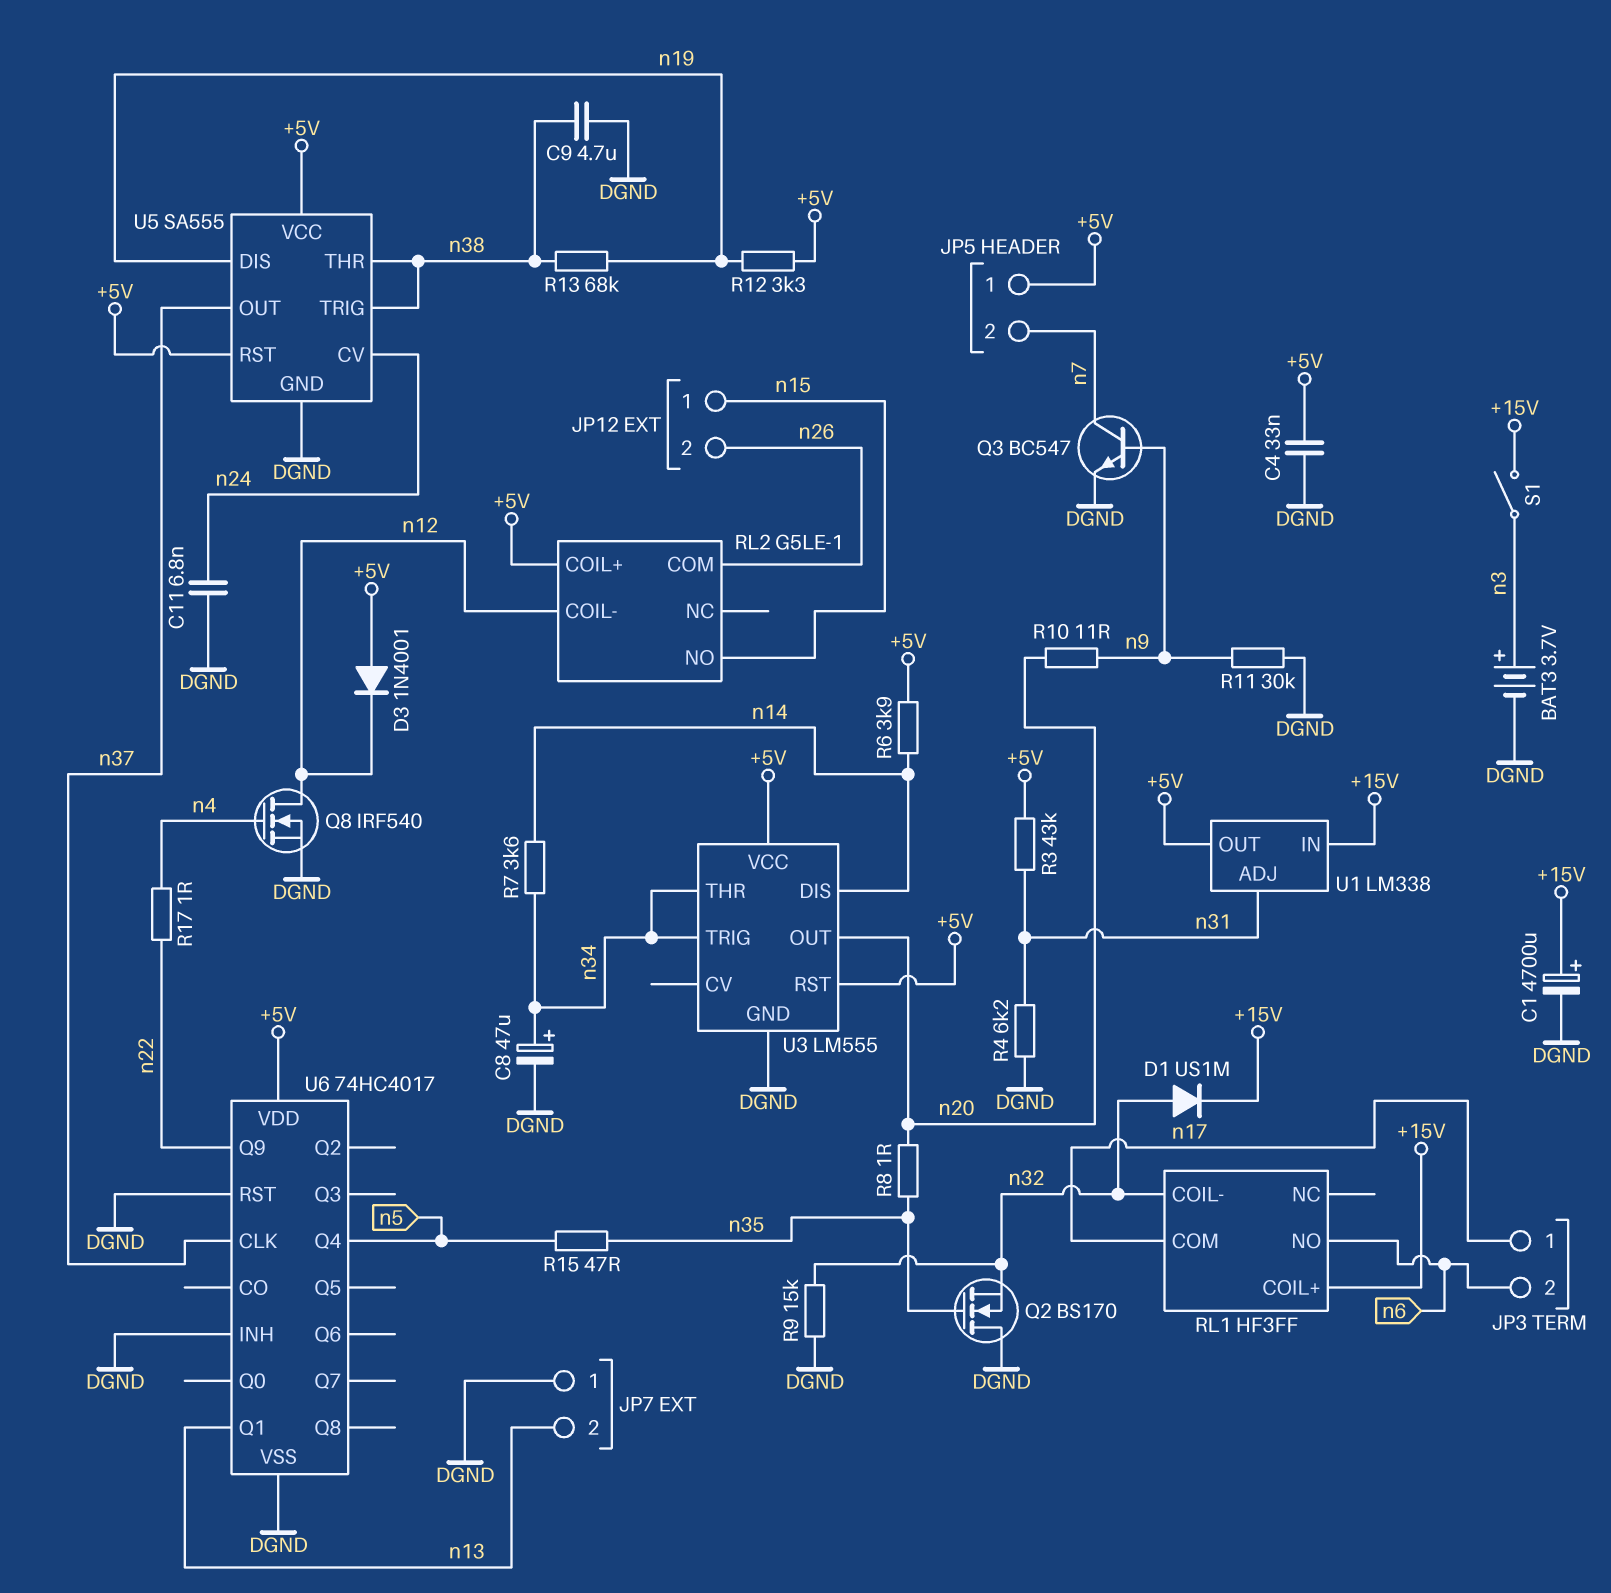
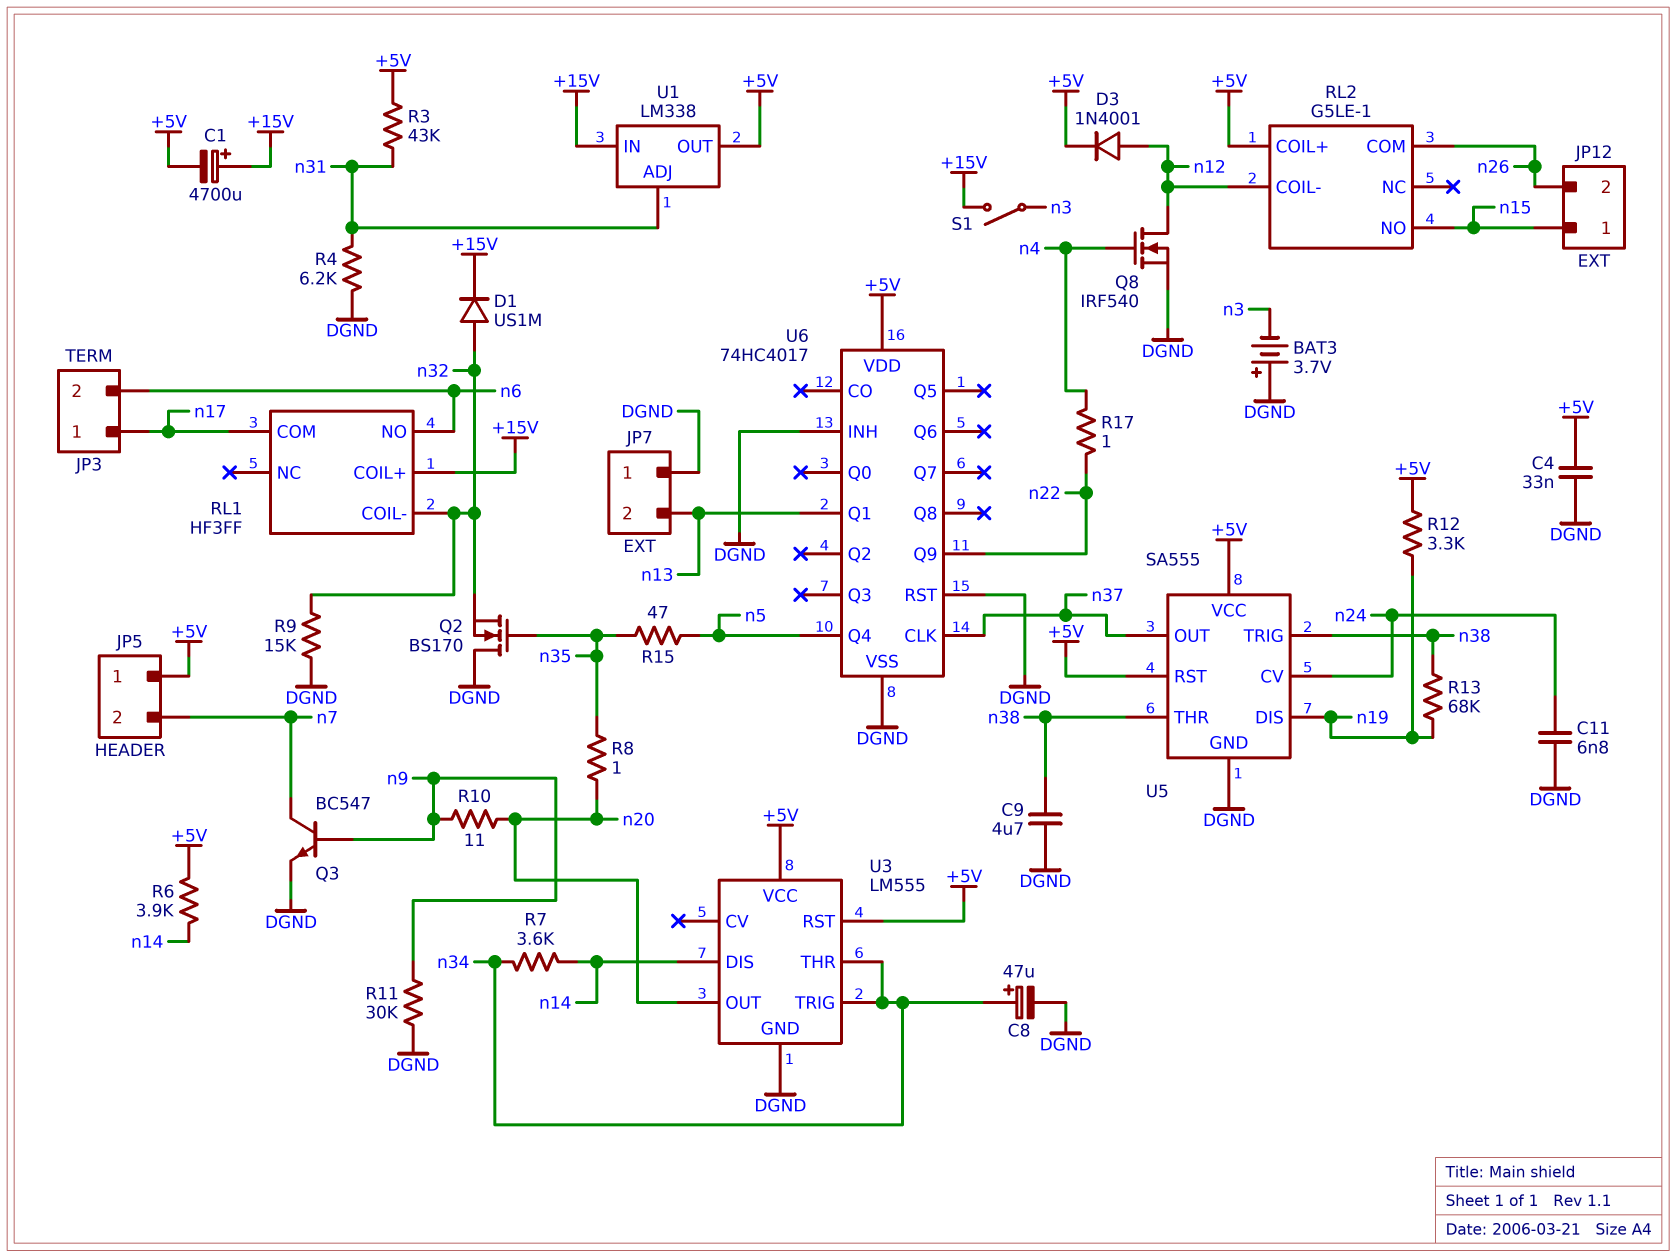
BAT3: 3.7V (plus n3, minus DGND) -> 3.7V (plus DGND, minus n3)
C1: 4700uF (plus +15V, minus DGND) -> 4700uF (plus +15V, minus +5V)
D3: diode 1N4001 (A +5V, K n12) -> diode 1N4001 (A n12, K +5V)

